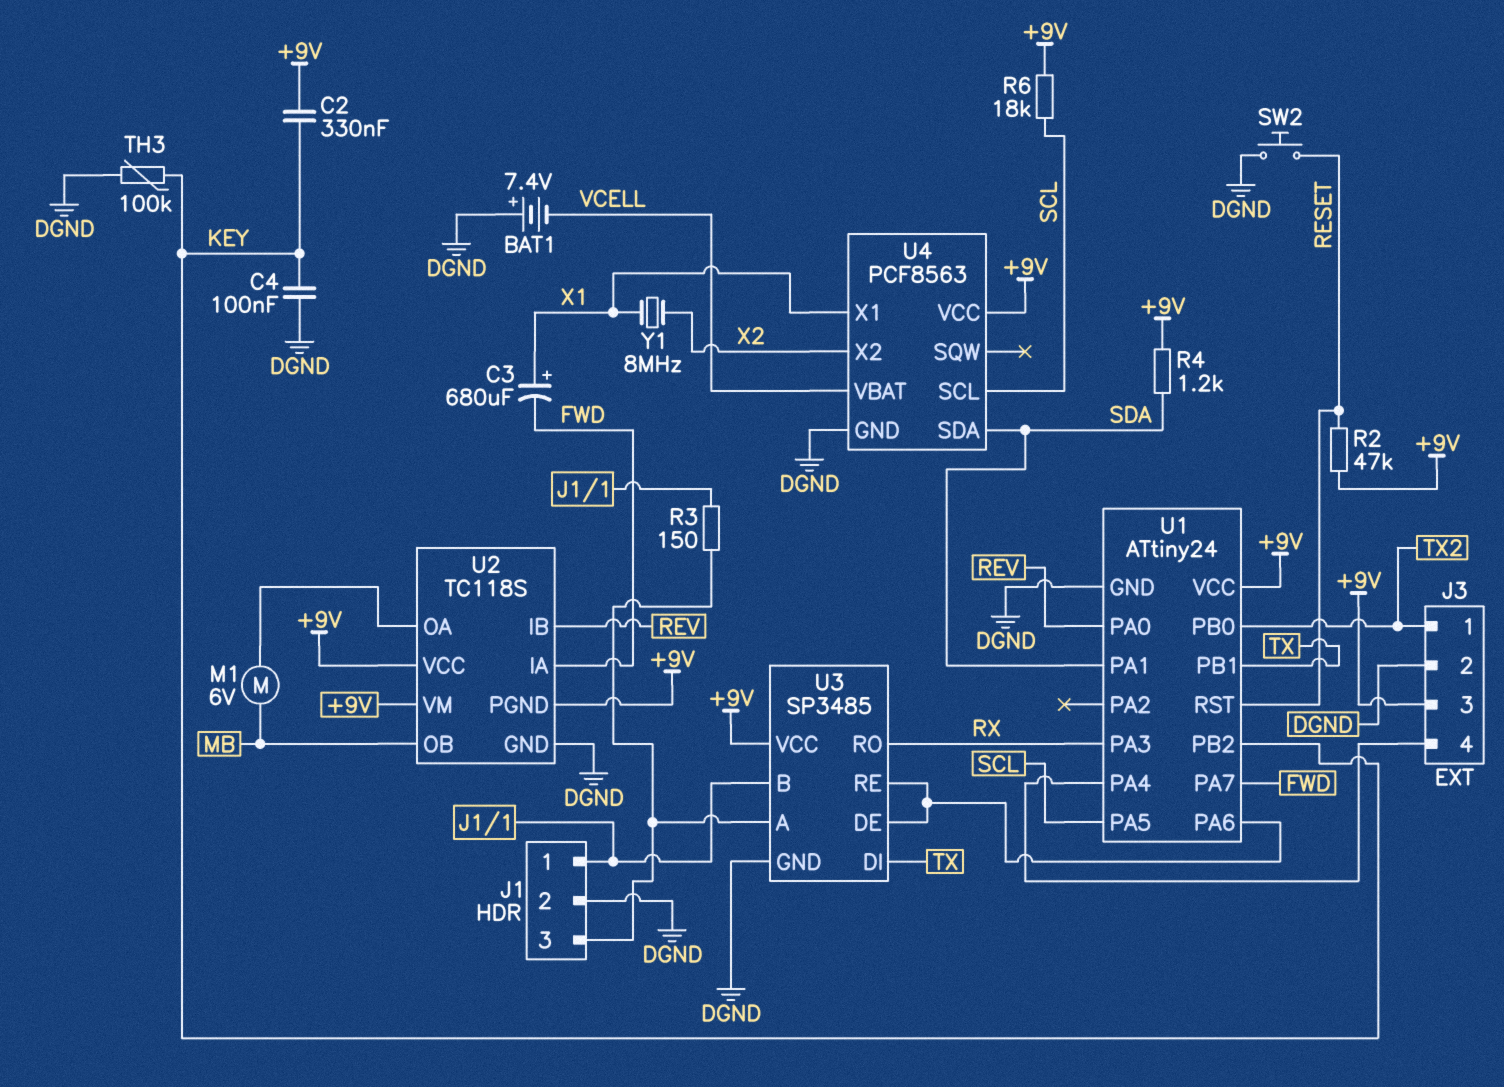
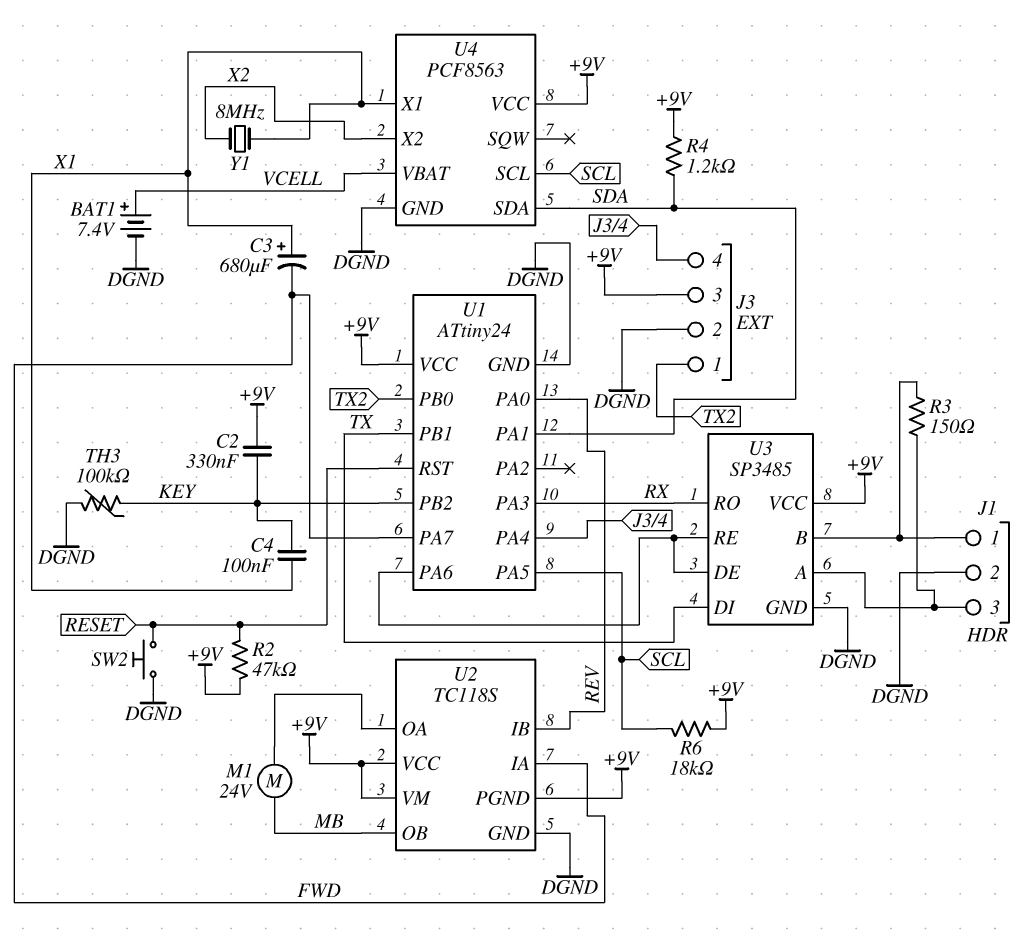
BAT1: 7.4V (plus DGND, minus VCELL) -> 7.4V (plus VCELL, minus DGND)
C4: 100nF (DGND, KEY) -> 100nF (KEY, X1)
M1: motor 6V (MB, U2/OA) -> motor 24V (MB, U2/OA)

